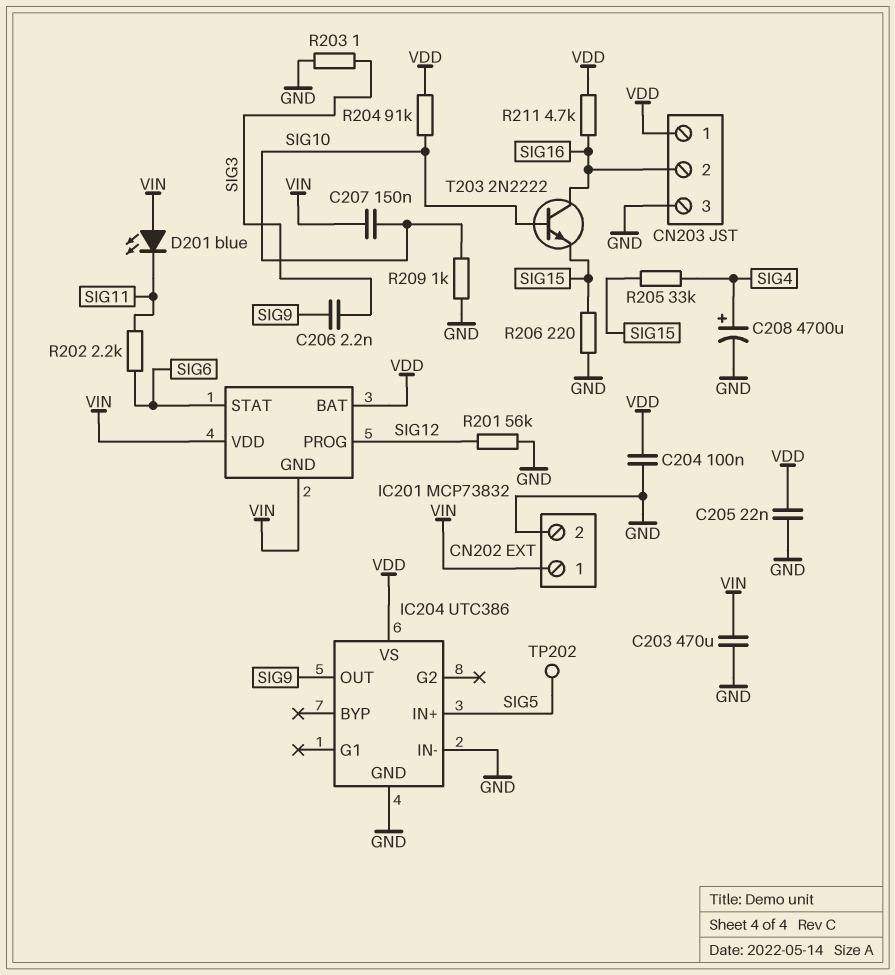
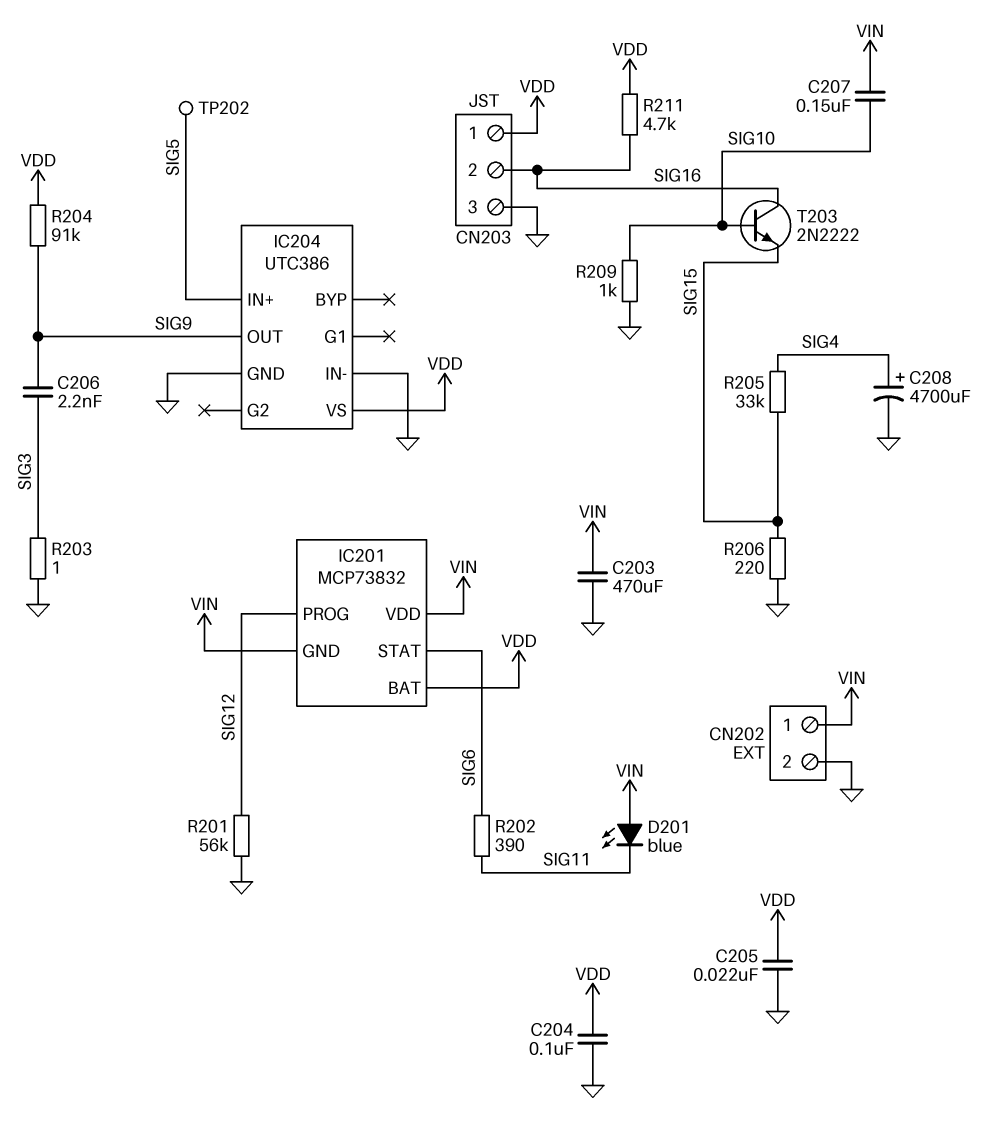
R202: 2.2k (SIG6, SIG11) -> 390 (SIG6, SIG11)
R204: 91k (SIG10, VDD) -> 91k (SIG9, VDD)

